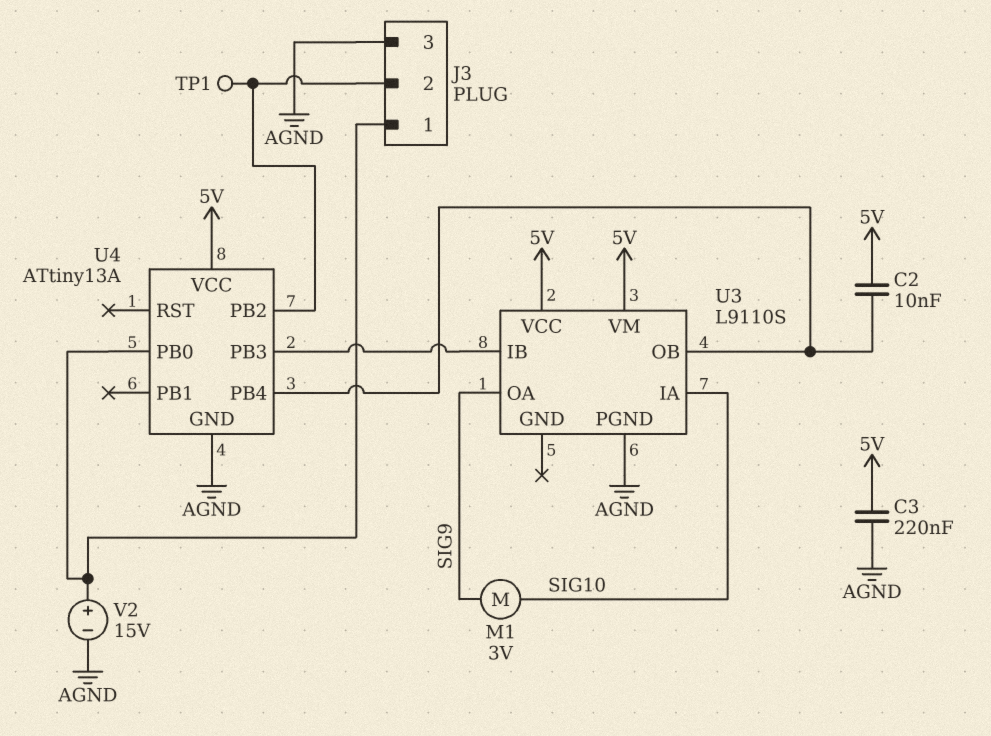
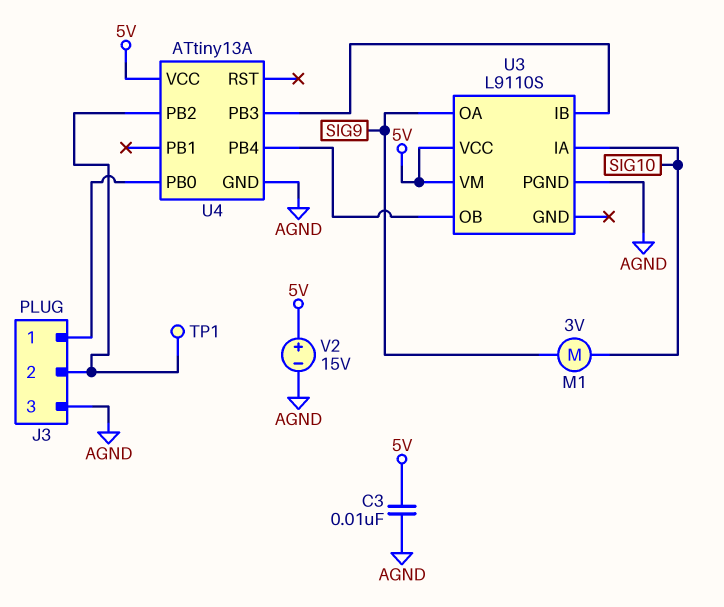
C2: 10nF (5V, U3/OB) -> none
C3: 220nF (5V, AGND) -> 10nF (5V, AGND)
V2: 15V (plus J3/1, minus AGND) -> 15V (plus 5V, minus AGND)

